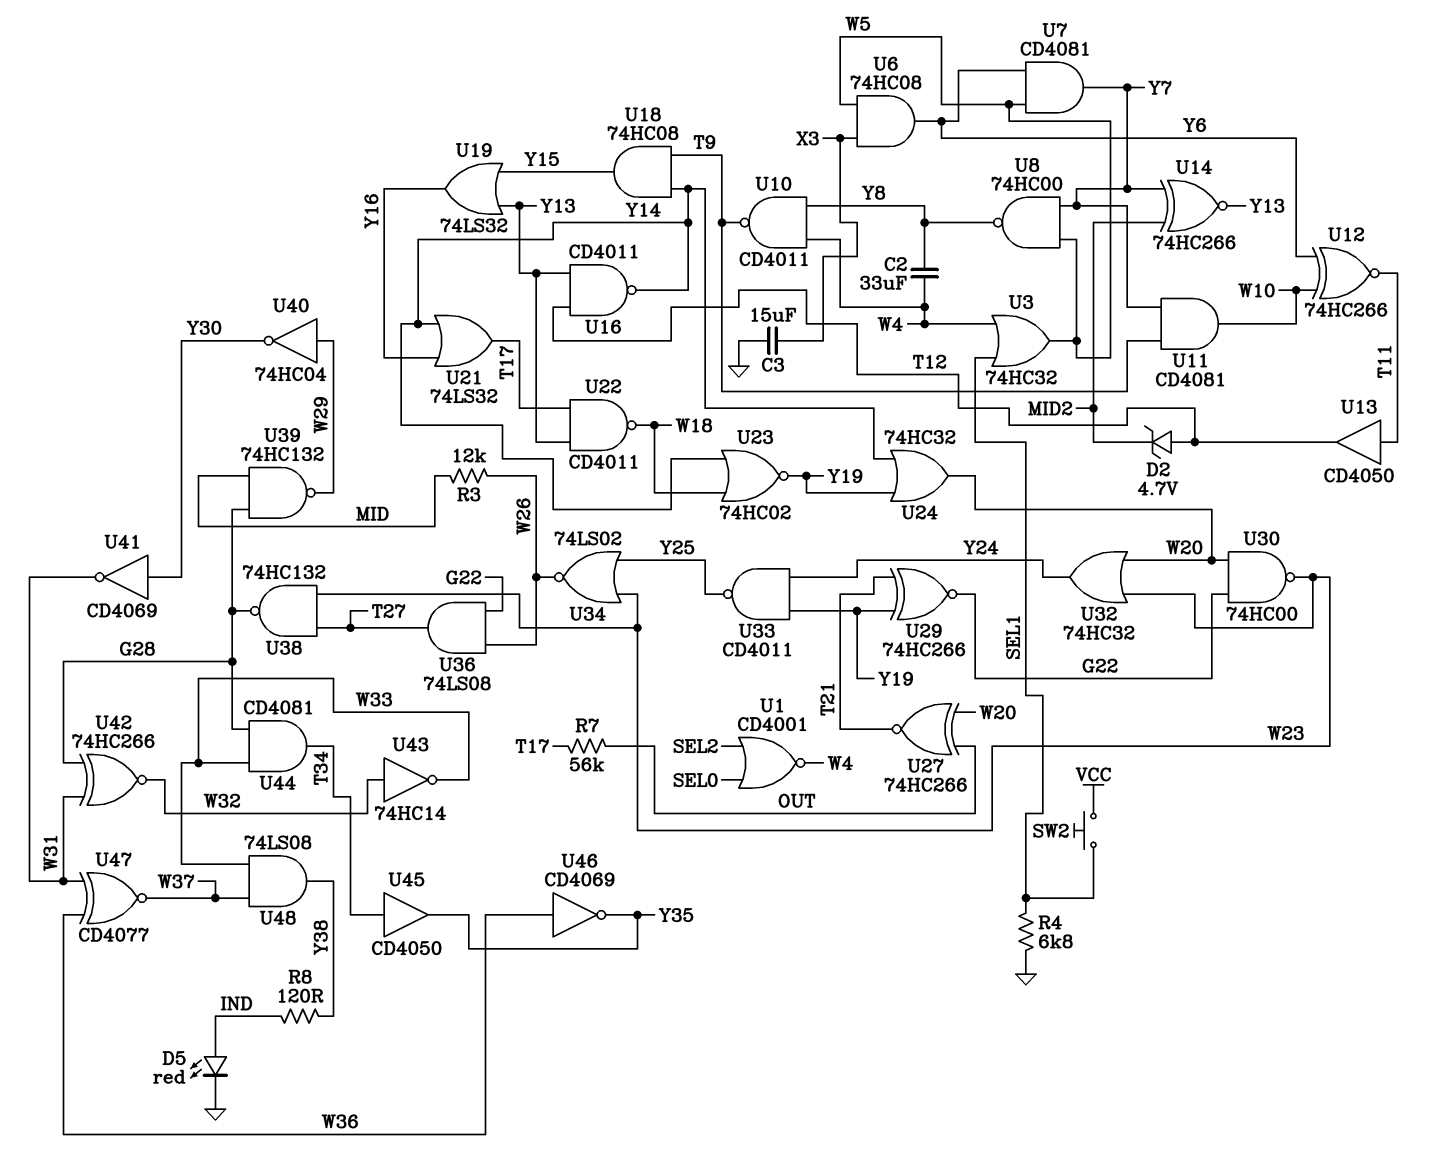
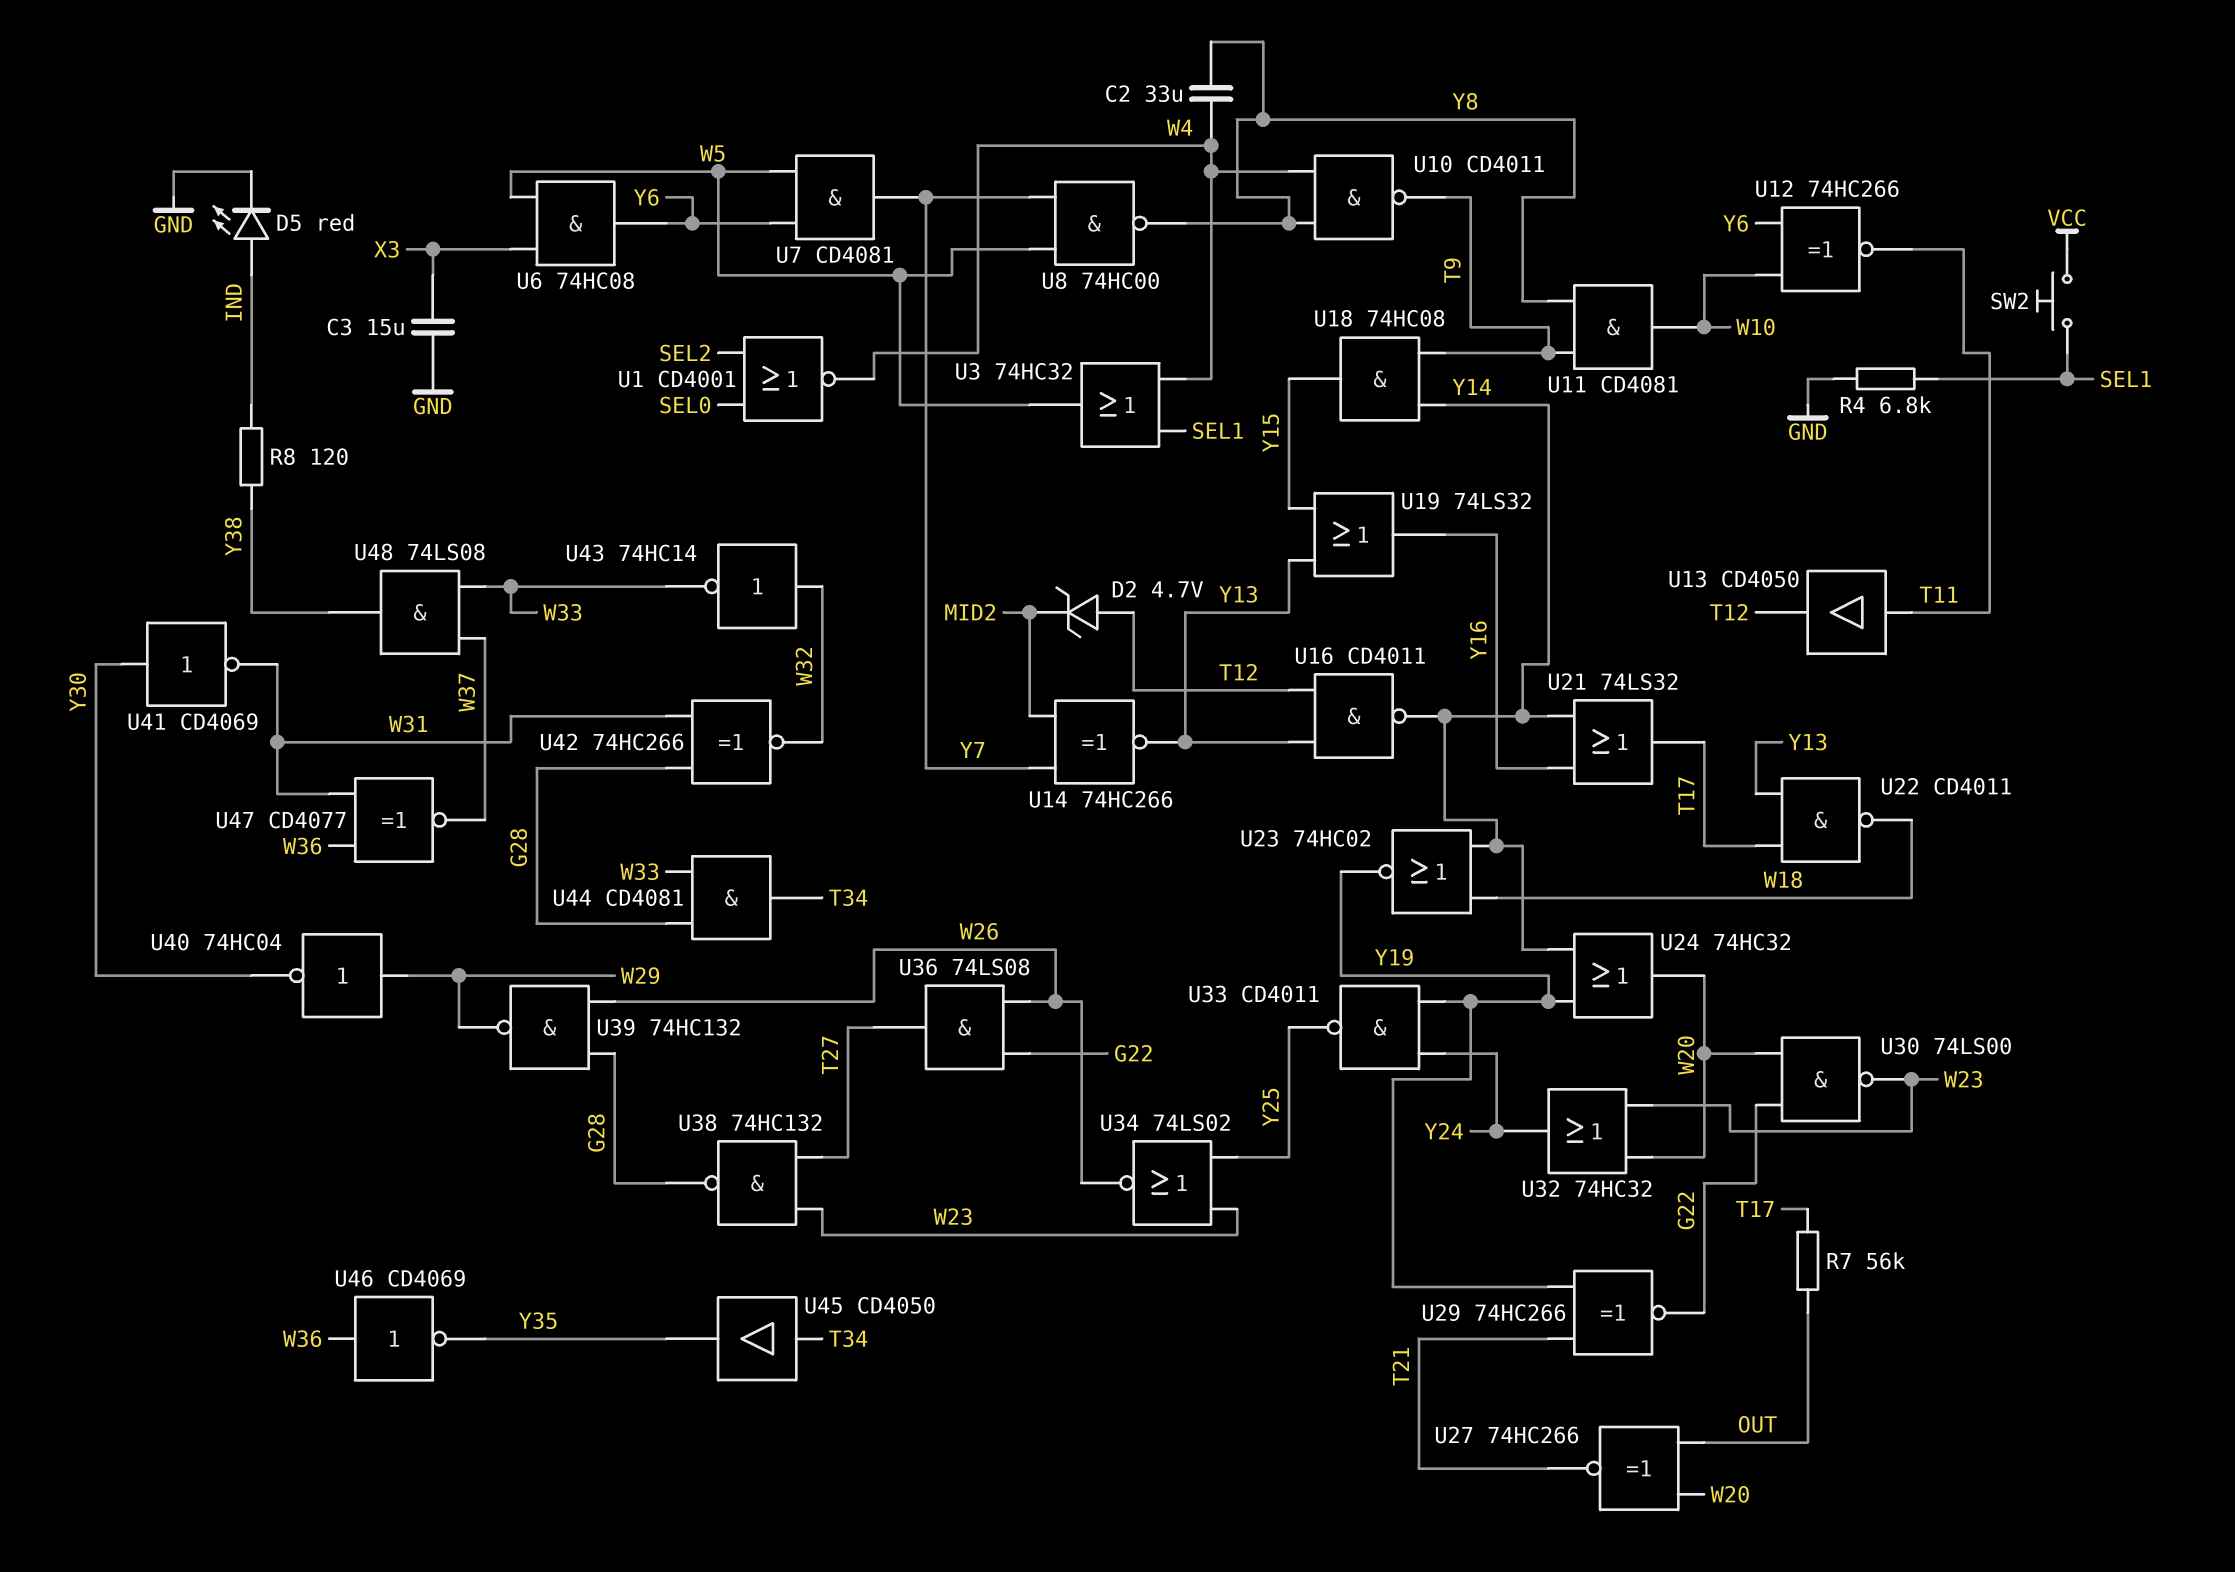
R3: 12k (MID, W26) -> none
U11: AND CD4081 (in T9, in Y7, out W10) -> AND CD4081 (in T9, in Y8, out W10)
U30: NAND 74HC00 (in G22, in W20, out W23) -> NAND 74LS00 (in G22, in W20, out W23)
U39: NAND 74HC132 (in G28, in MID, out W29) -> NAND 74HC132 (in G28, in W26, out W29)

